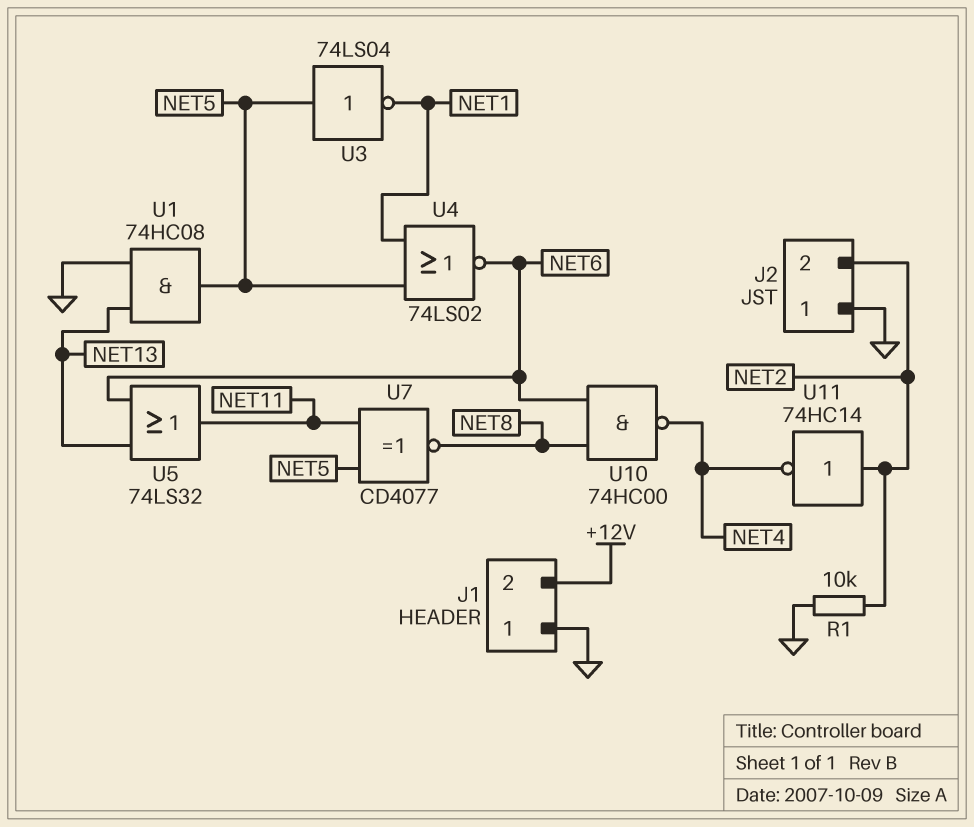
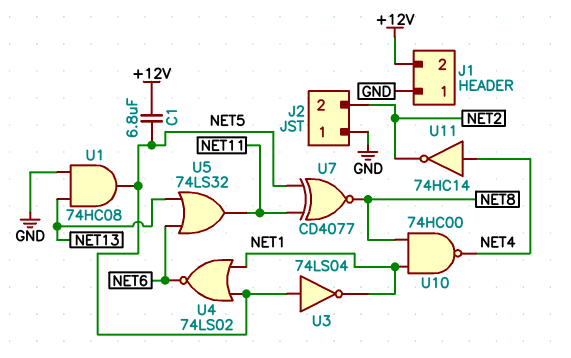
C1: none -> 6.8uF (+12V, NET5)
R1: 10k (GND, NET2) -> none
U10: NAND 74HC00 (in NET6, in NET8, out NET4) -> NAND 74HC00 (in NET1, in NET8, out NET4)
U11: NOT 74HC14 (in NET2, out NET4) -> NOT 74HC14 (in NET4, out NET2)

